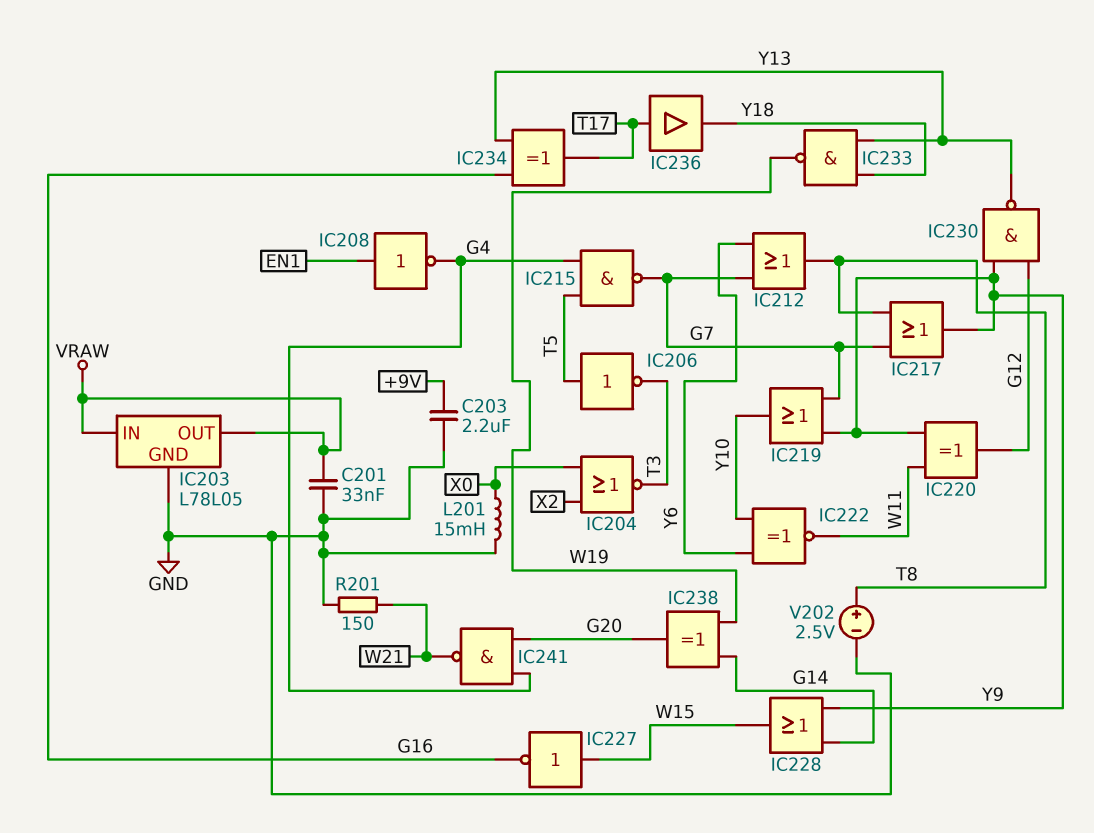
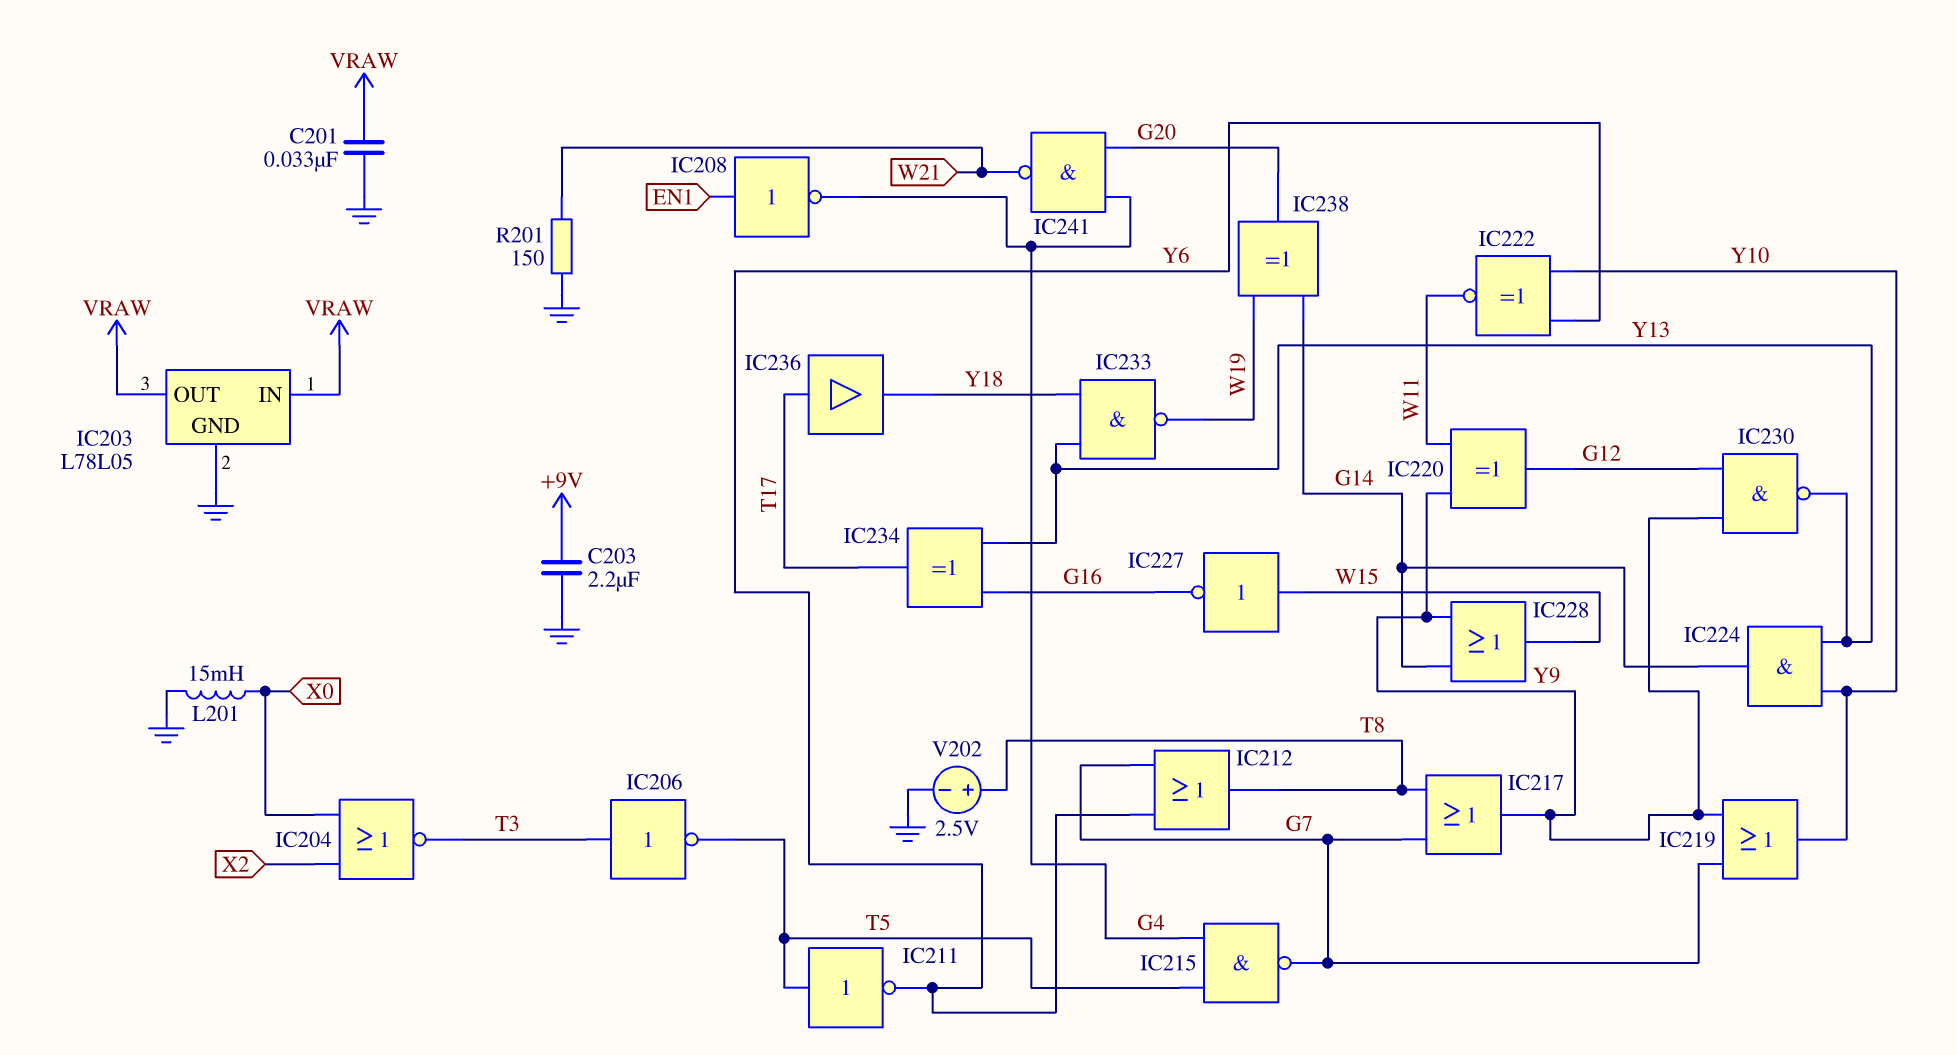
IC206: NOT (in T5, out T3) -> NOT (in T3, out T5)
IC211: none -> NOT (in T5, out Y6)
IC224: none -> AND (in Y10, in Y13, out G14)

